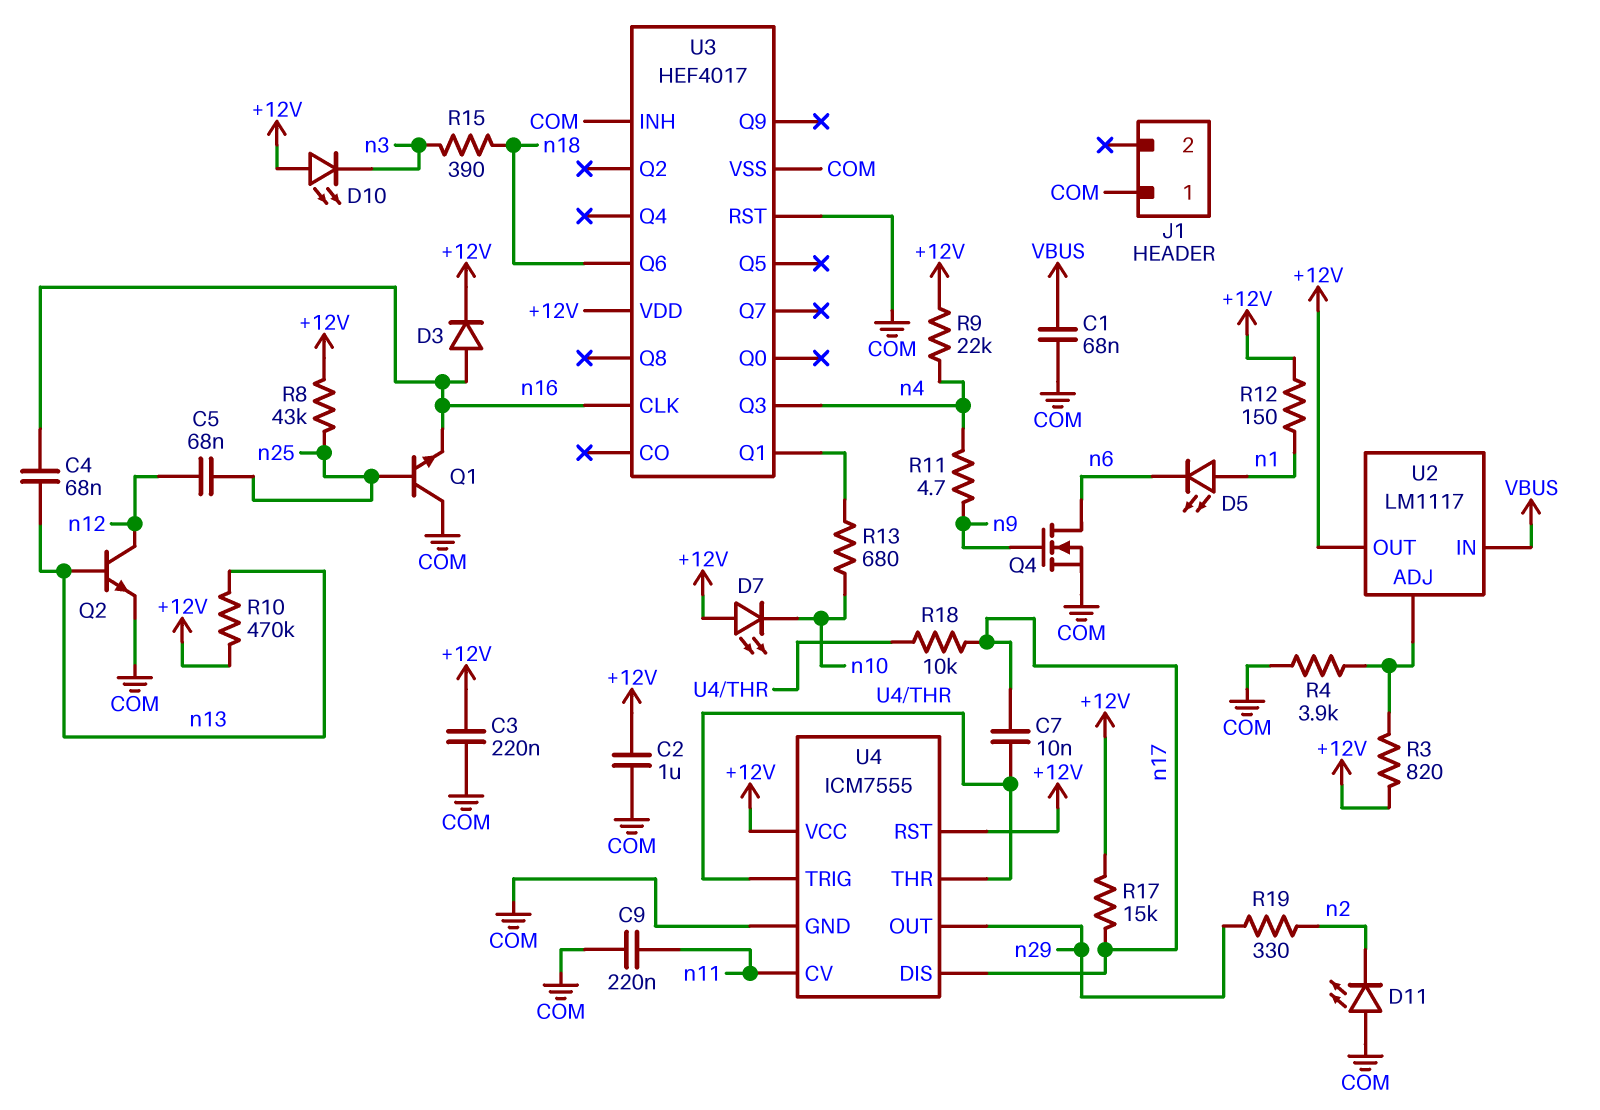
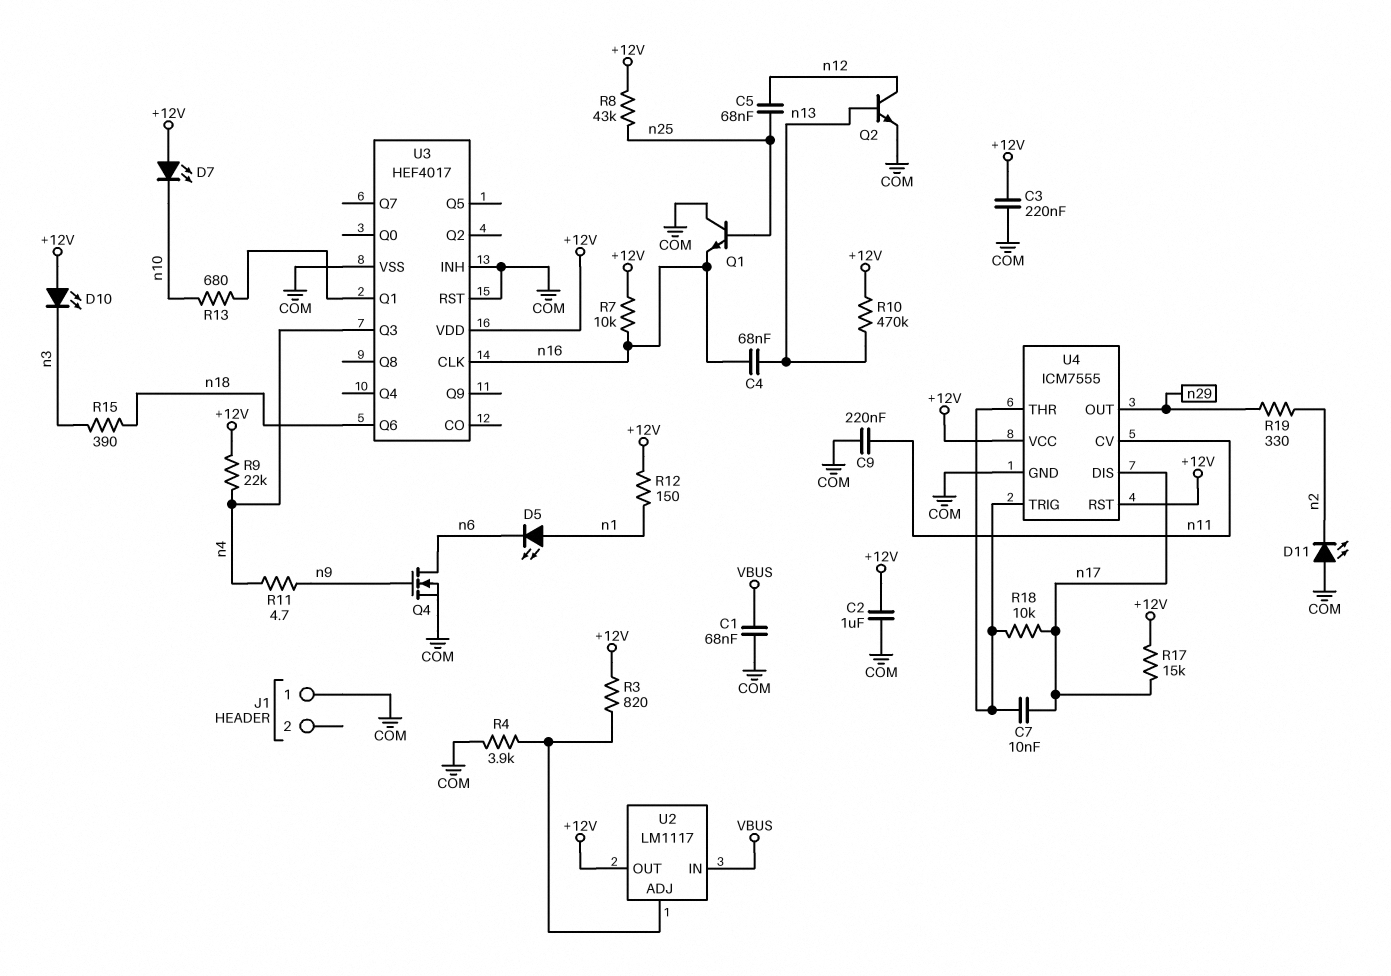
D3: diode (A n16, K +12V) -> none
R7: none -> 10k (+12V, n16)

